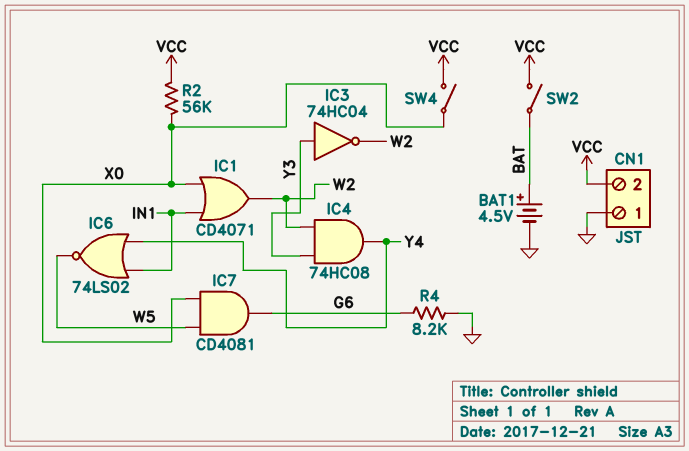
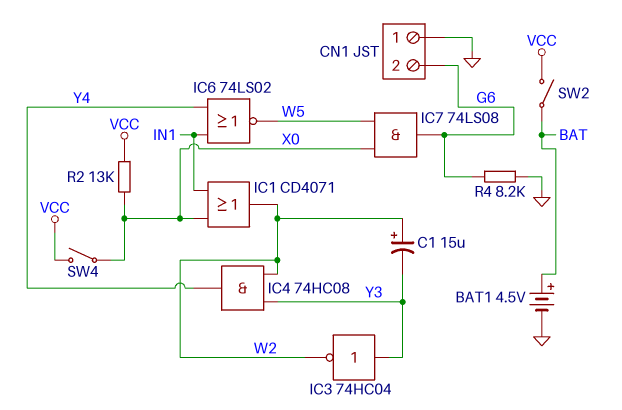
C1: none -> 15uF (plus W2, minus Y3)
CN1 pin 2: VCC -> G6
IC7: AND CD4081 (in W5, in X0, out G6) -> AND 74LS08 (in W5, in X0, out G6)
R2: 56k (VCC, X0) -> 13k (VCC, X0)

